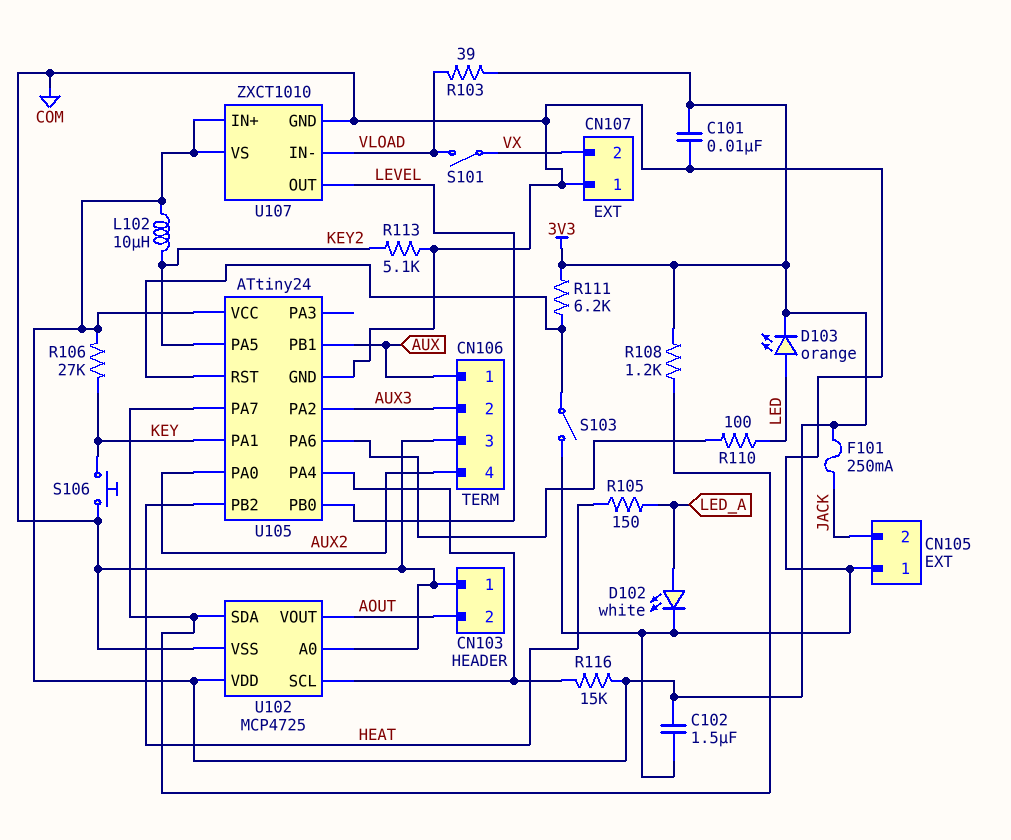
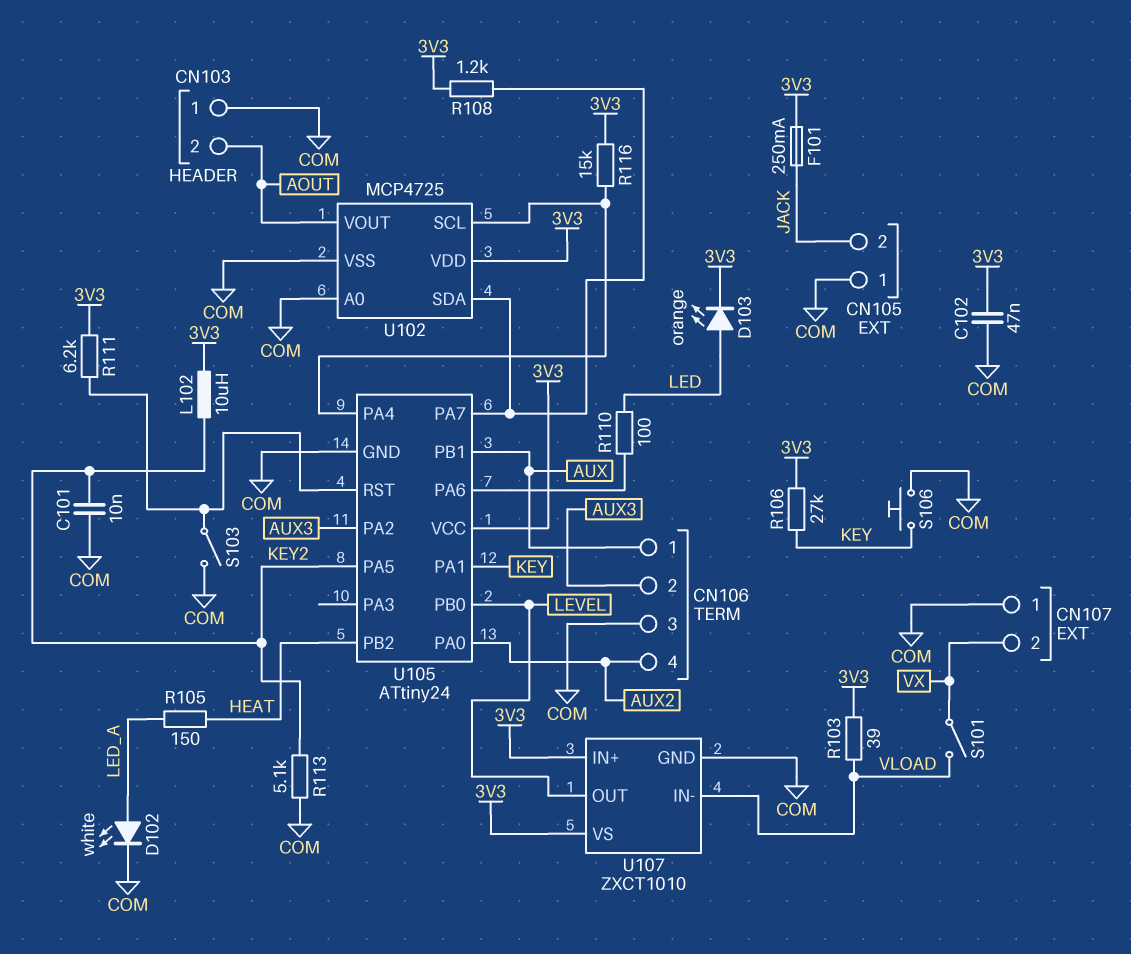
C101: 10nF (3V3, COM) -> 10nF (COM, KEY2)
C102: 1.5uF (3V3, COM) -> 47nF (3V3, COM)

